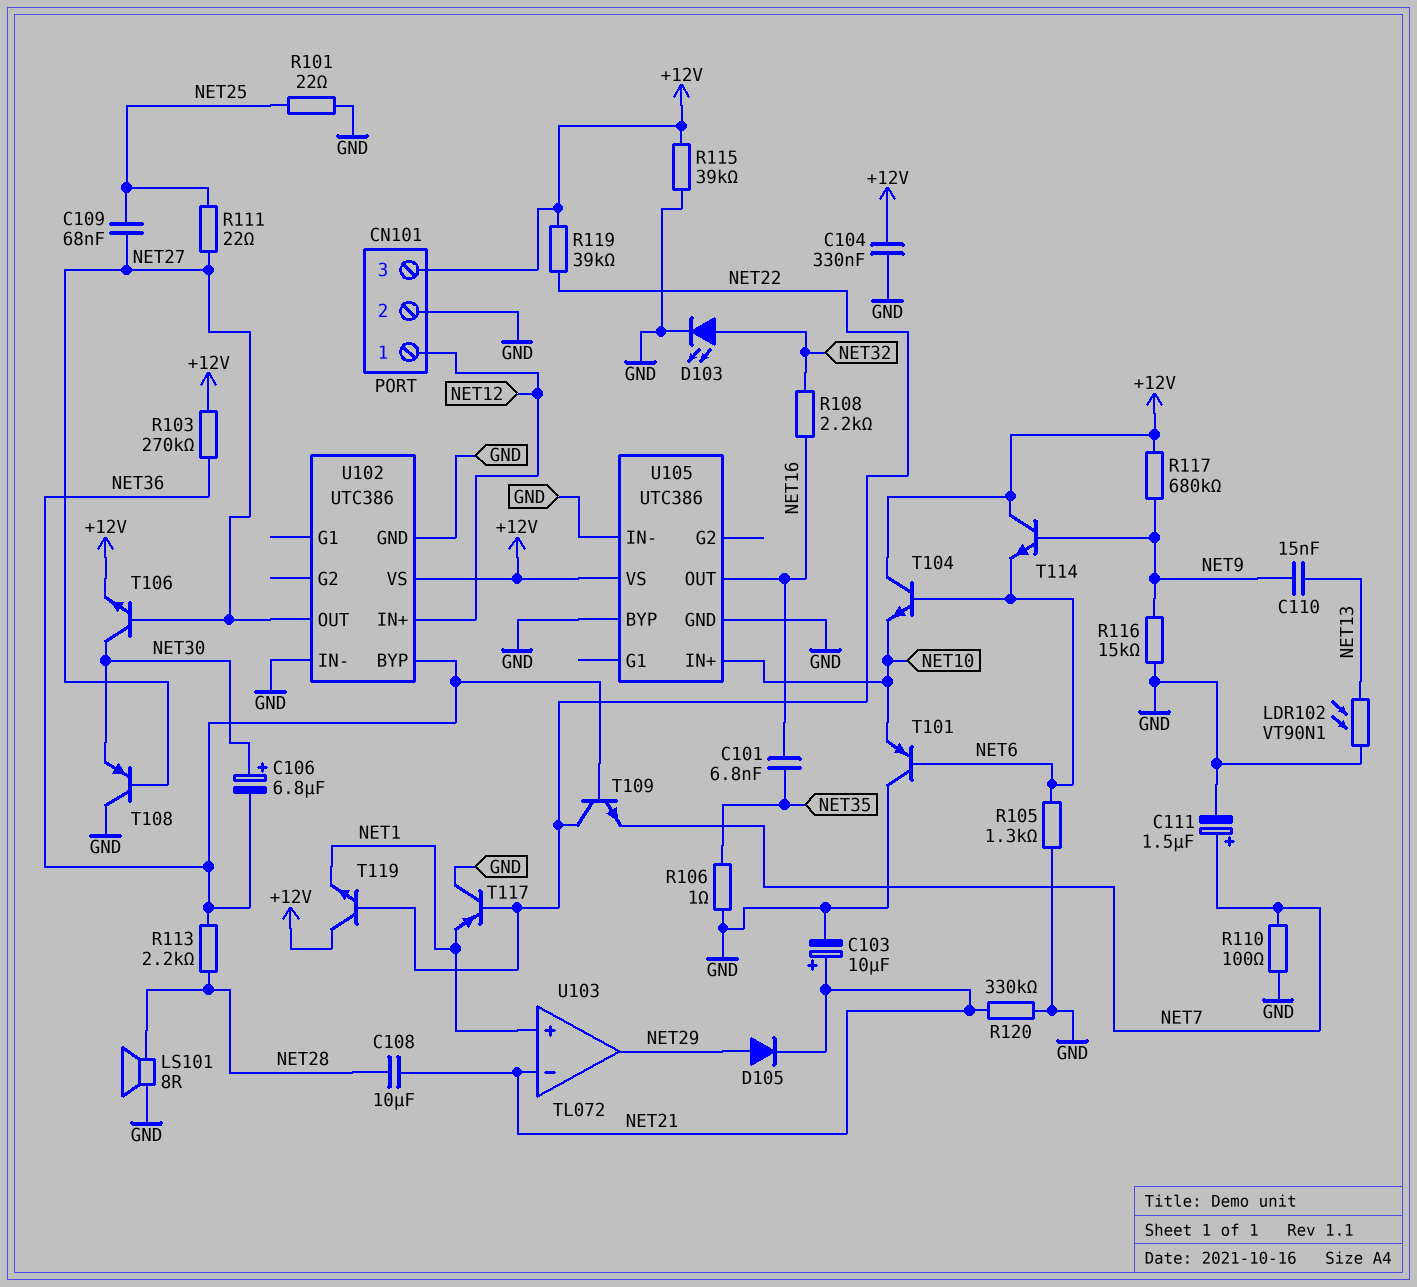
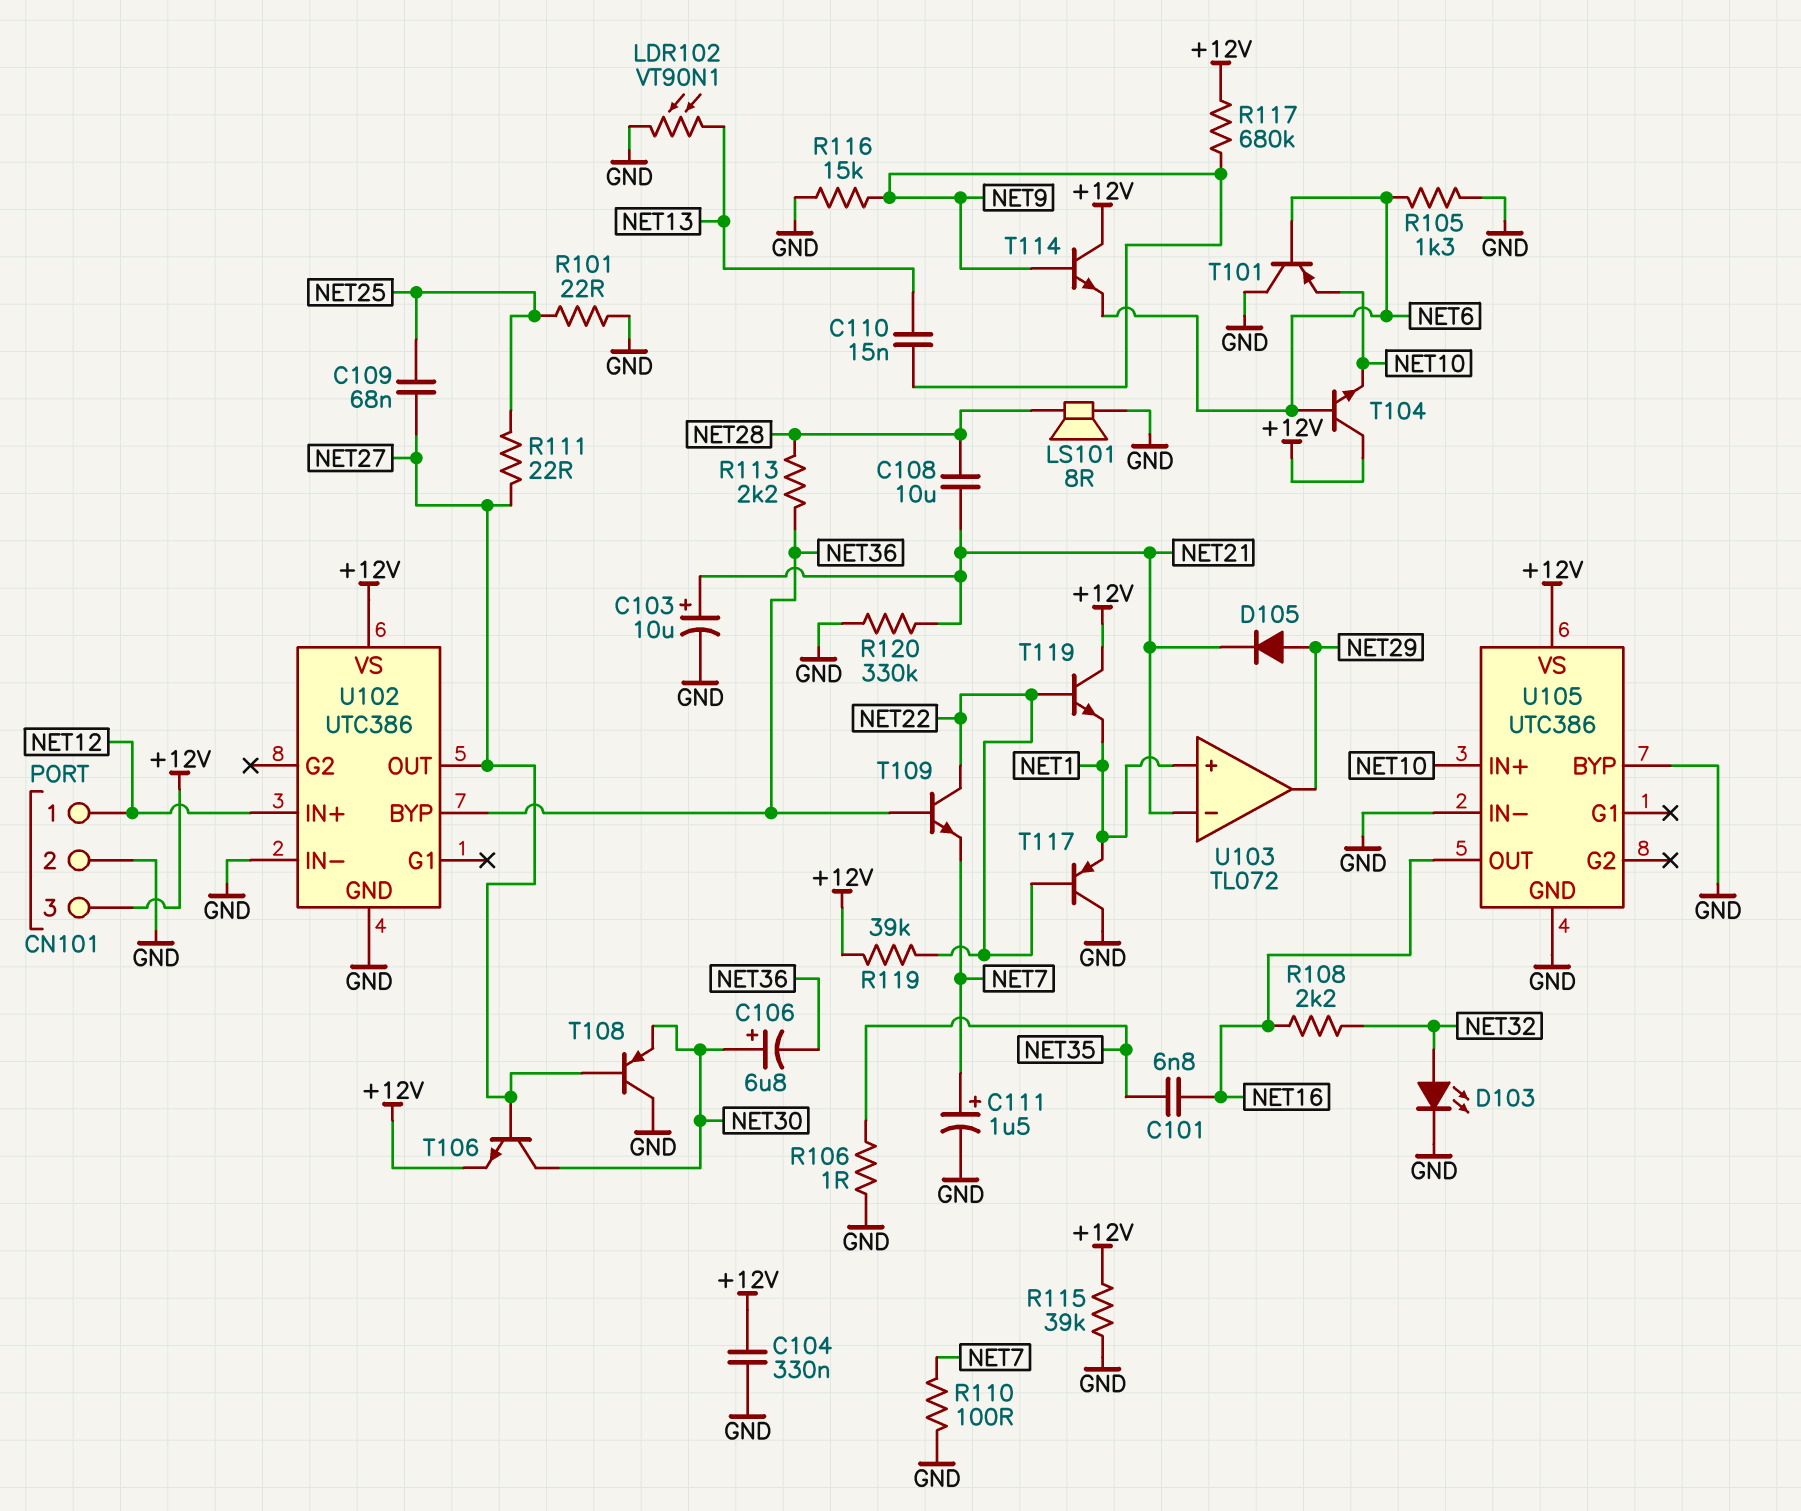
R103: 270k (+12V, NET36) -> none

